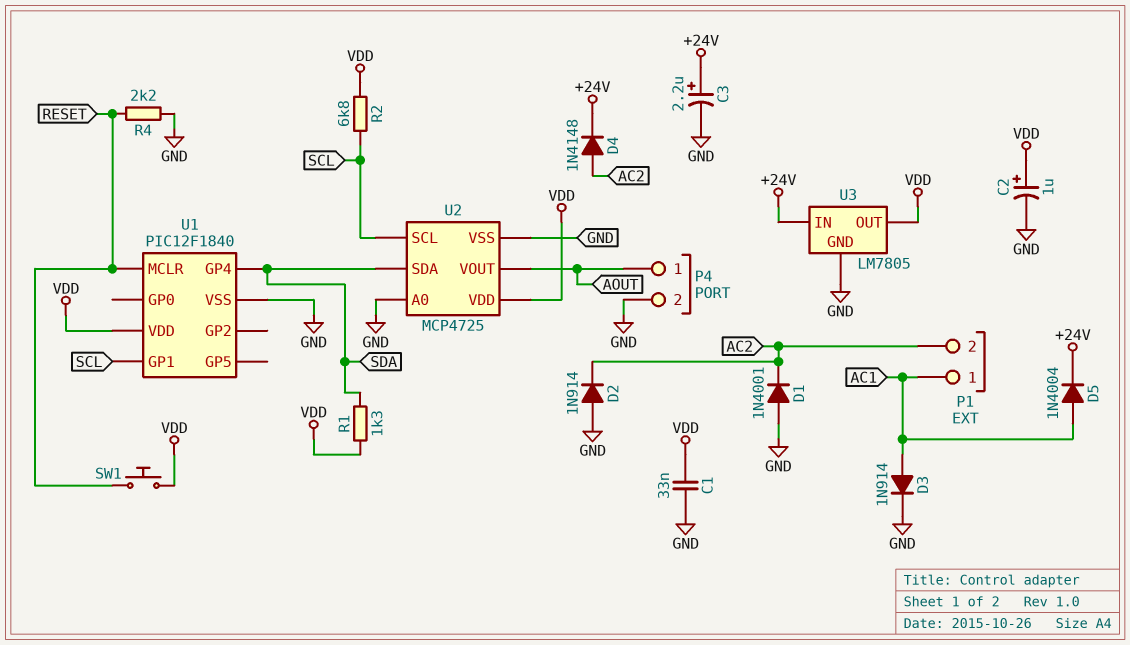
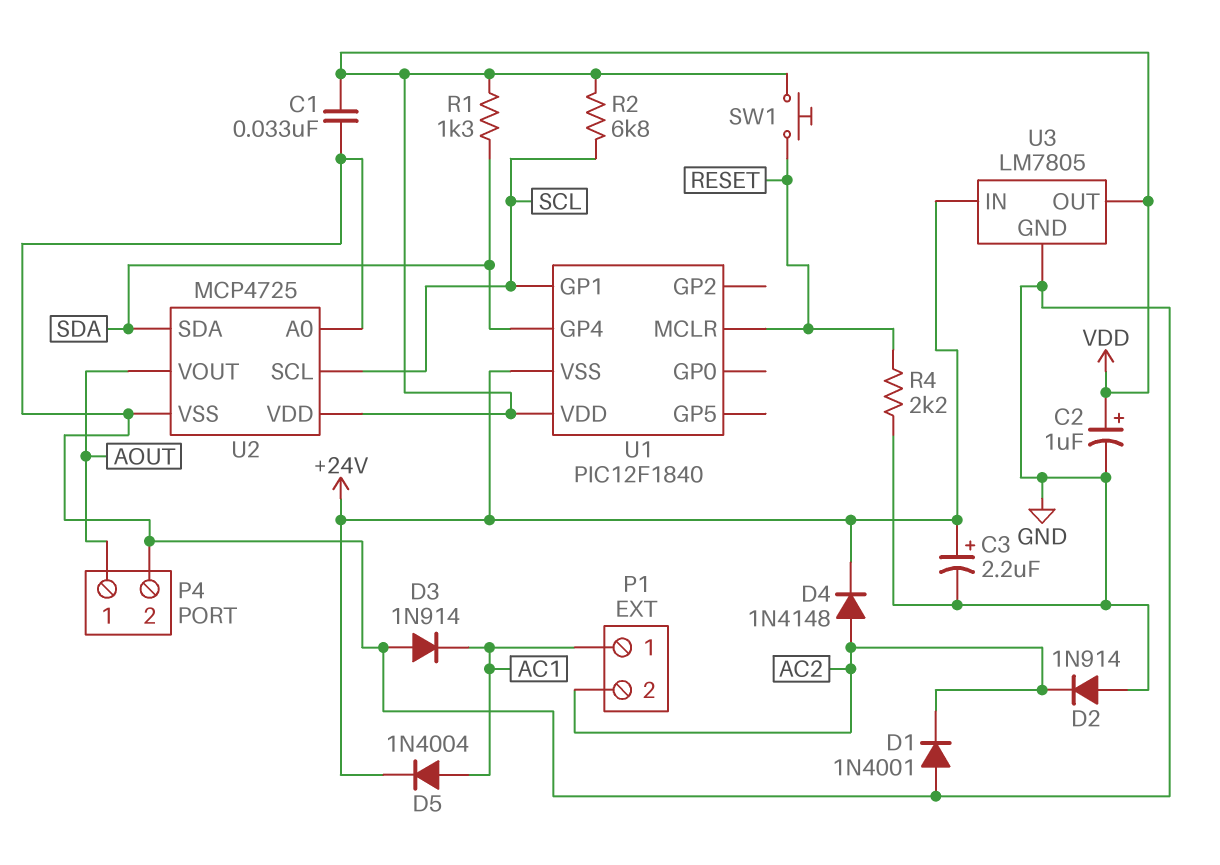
D3: diode 1N914 (A AC1, K GND) -> diode 1N914 (A GND, K AC1)
U1 pin VSS: GND -> +24V

